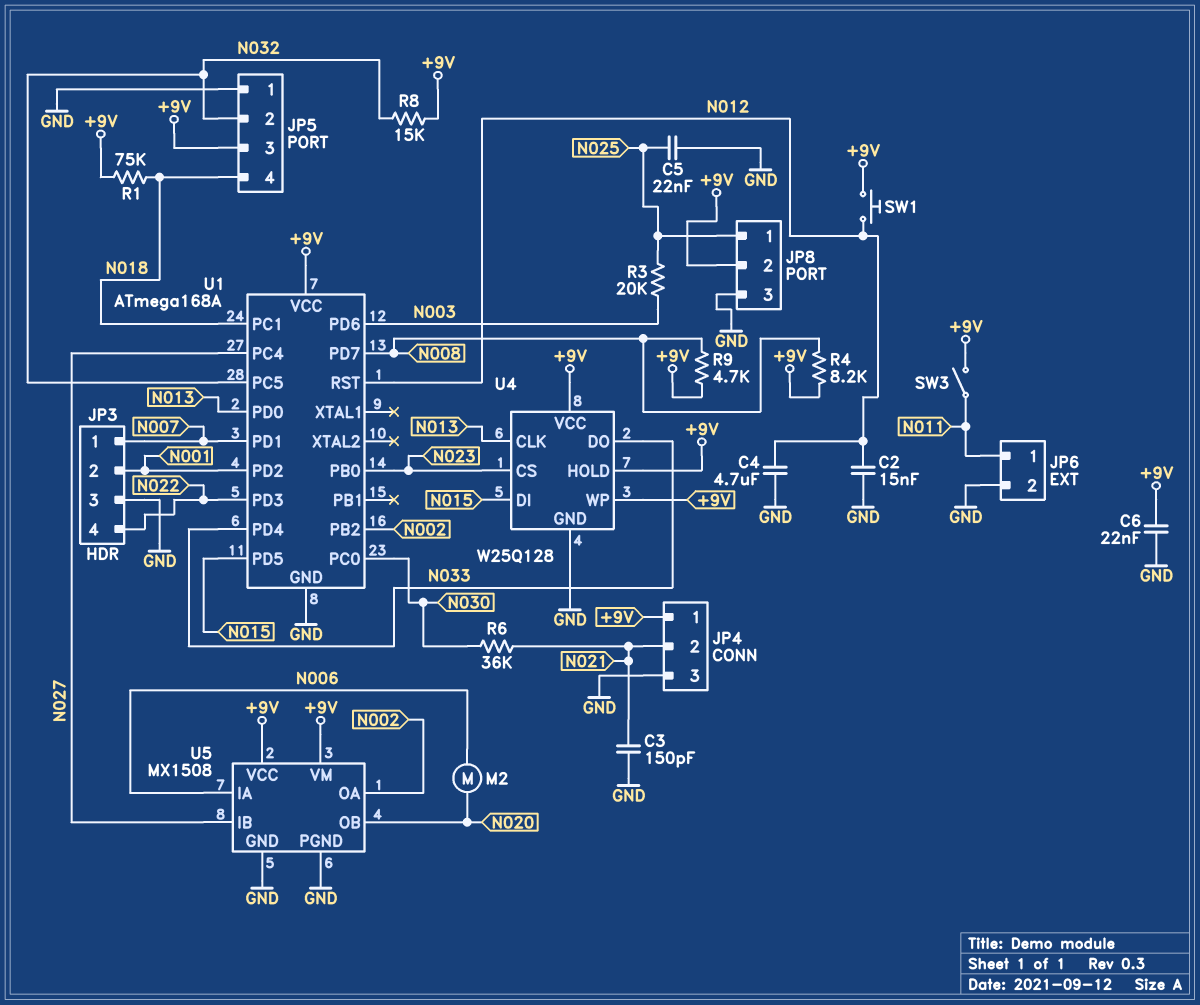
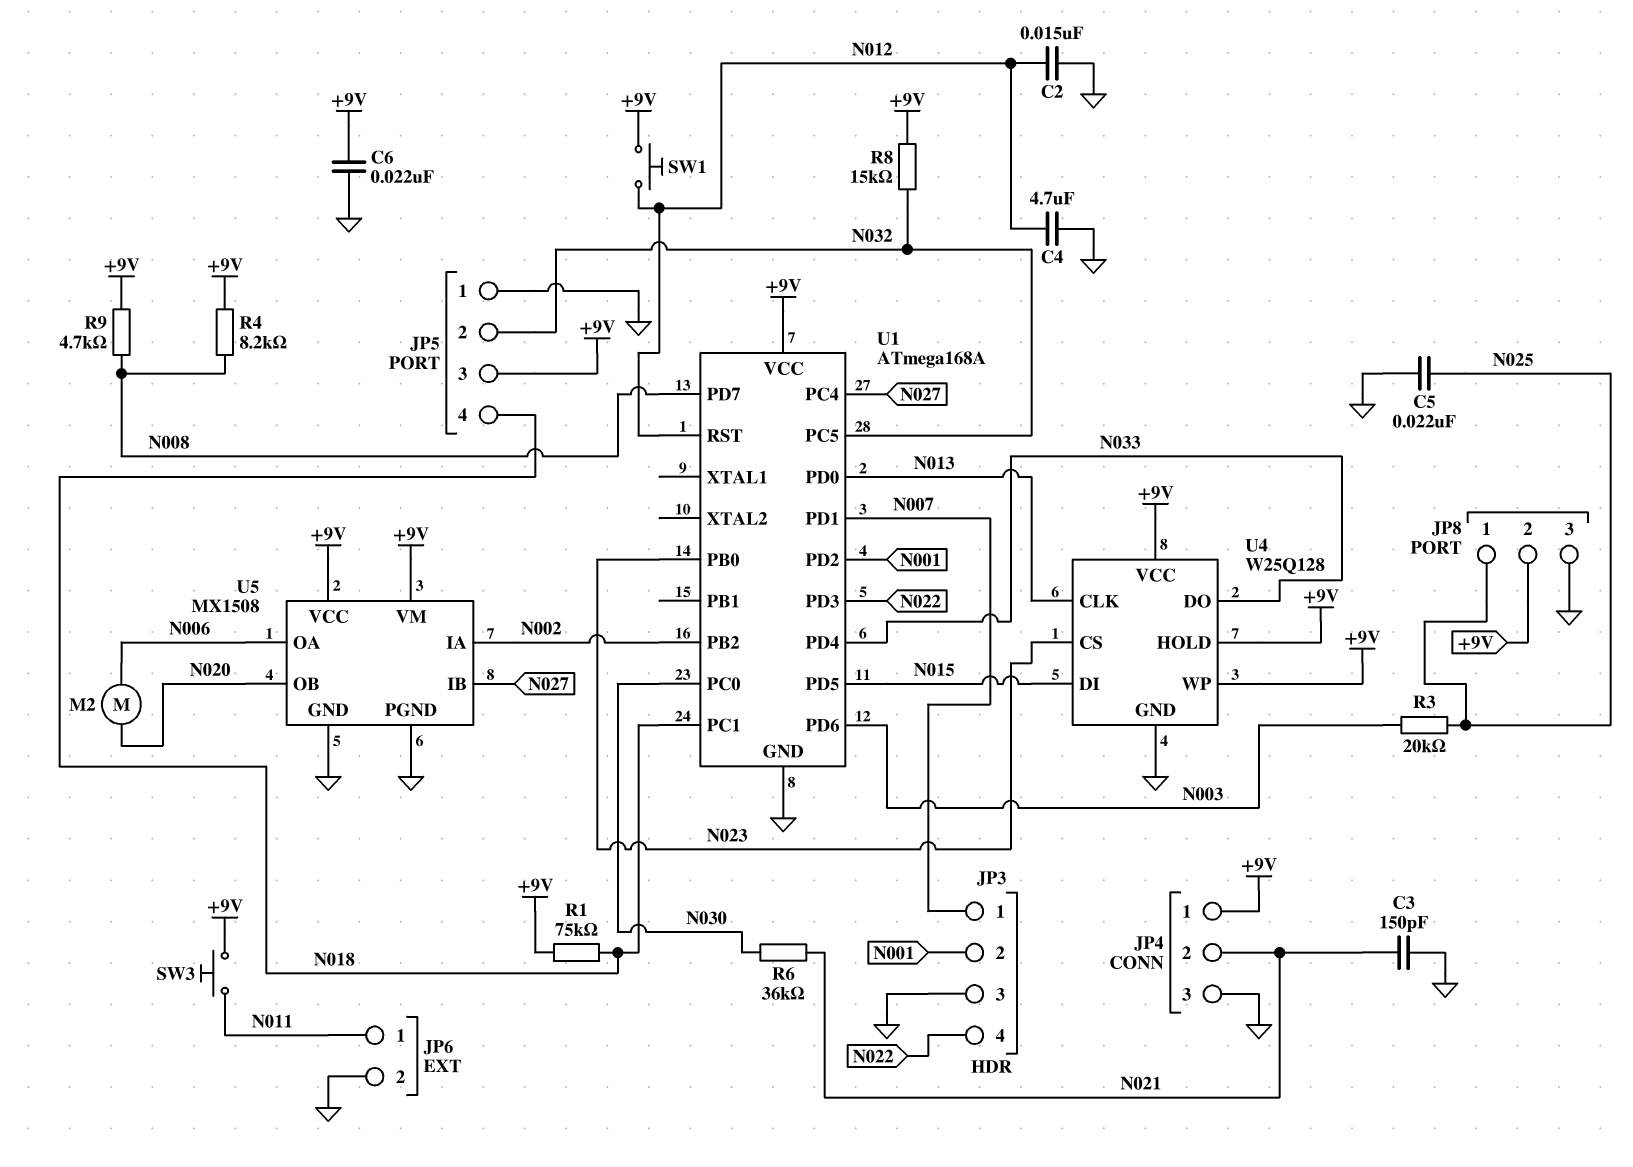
SW3: switch (+9V, N011) -> button (+9V, N011)
U5 pin IA: N006 -> N002
U5 pin OA: N002 -> N006

